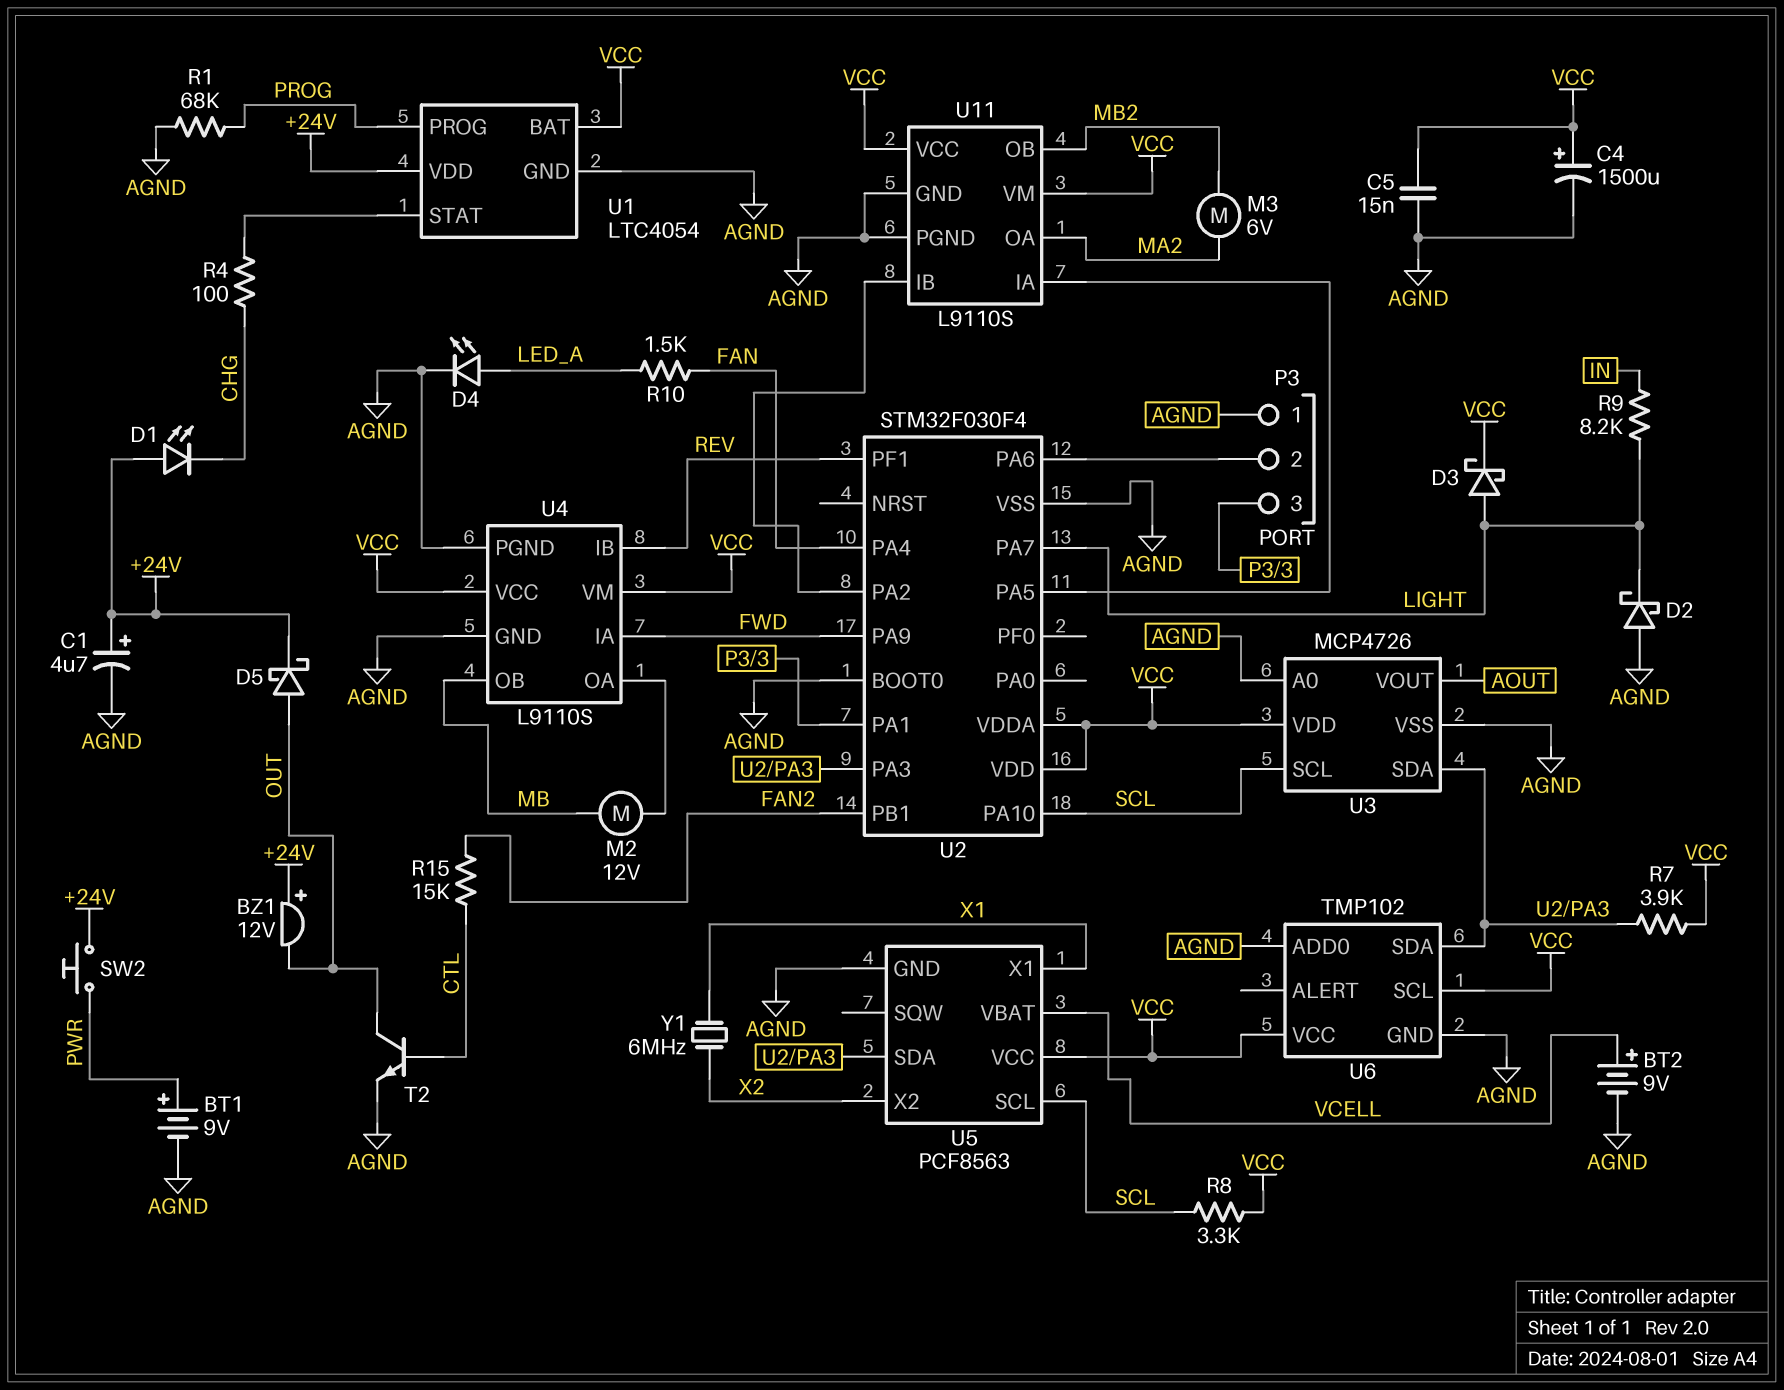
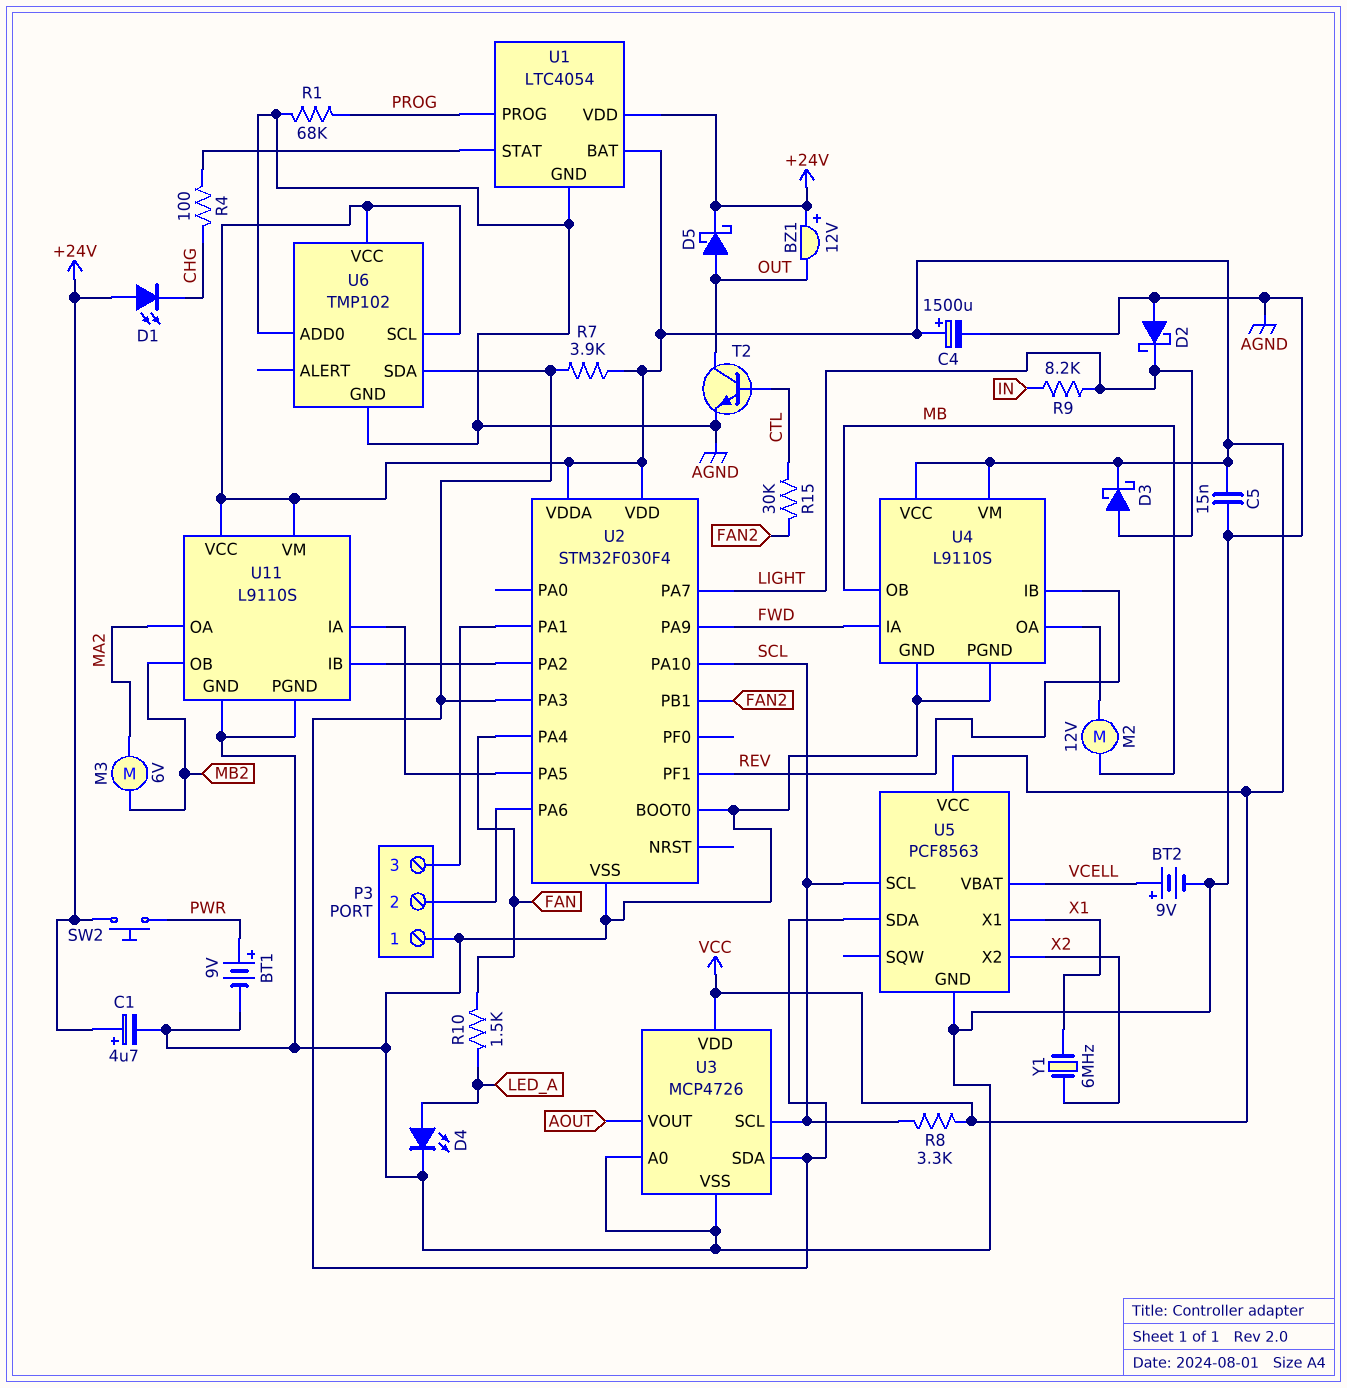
R15: 15k (CTL, FAN2) -> 30k (CTL, FAN2)

